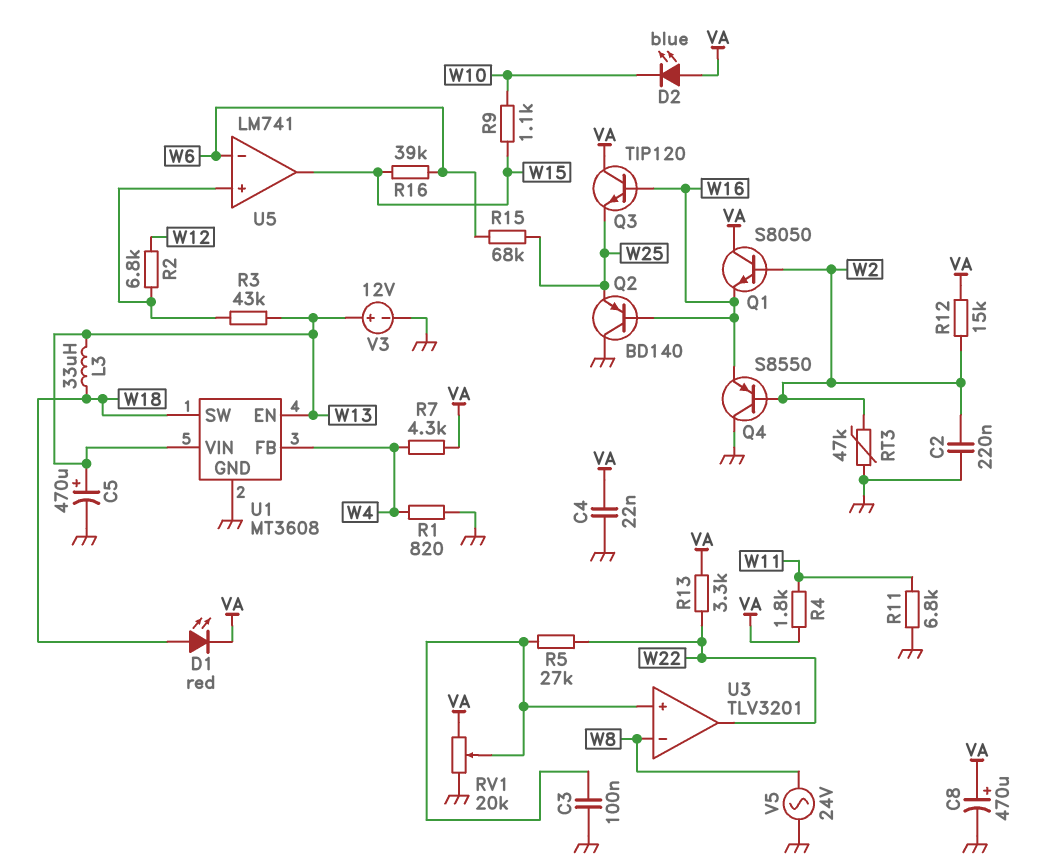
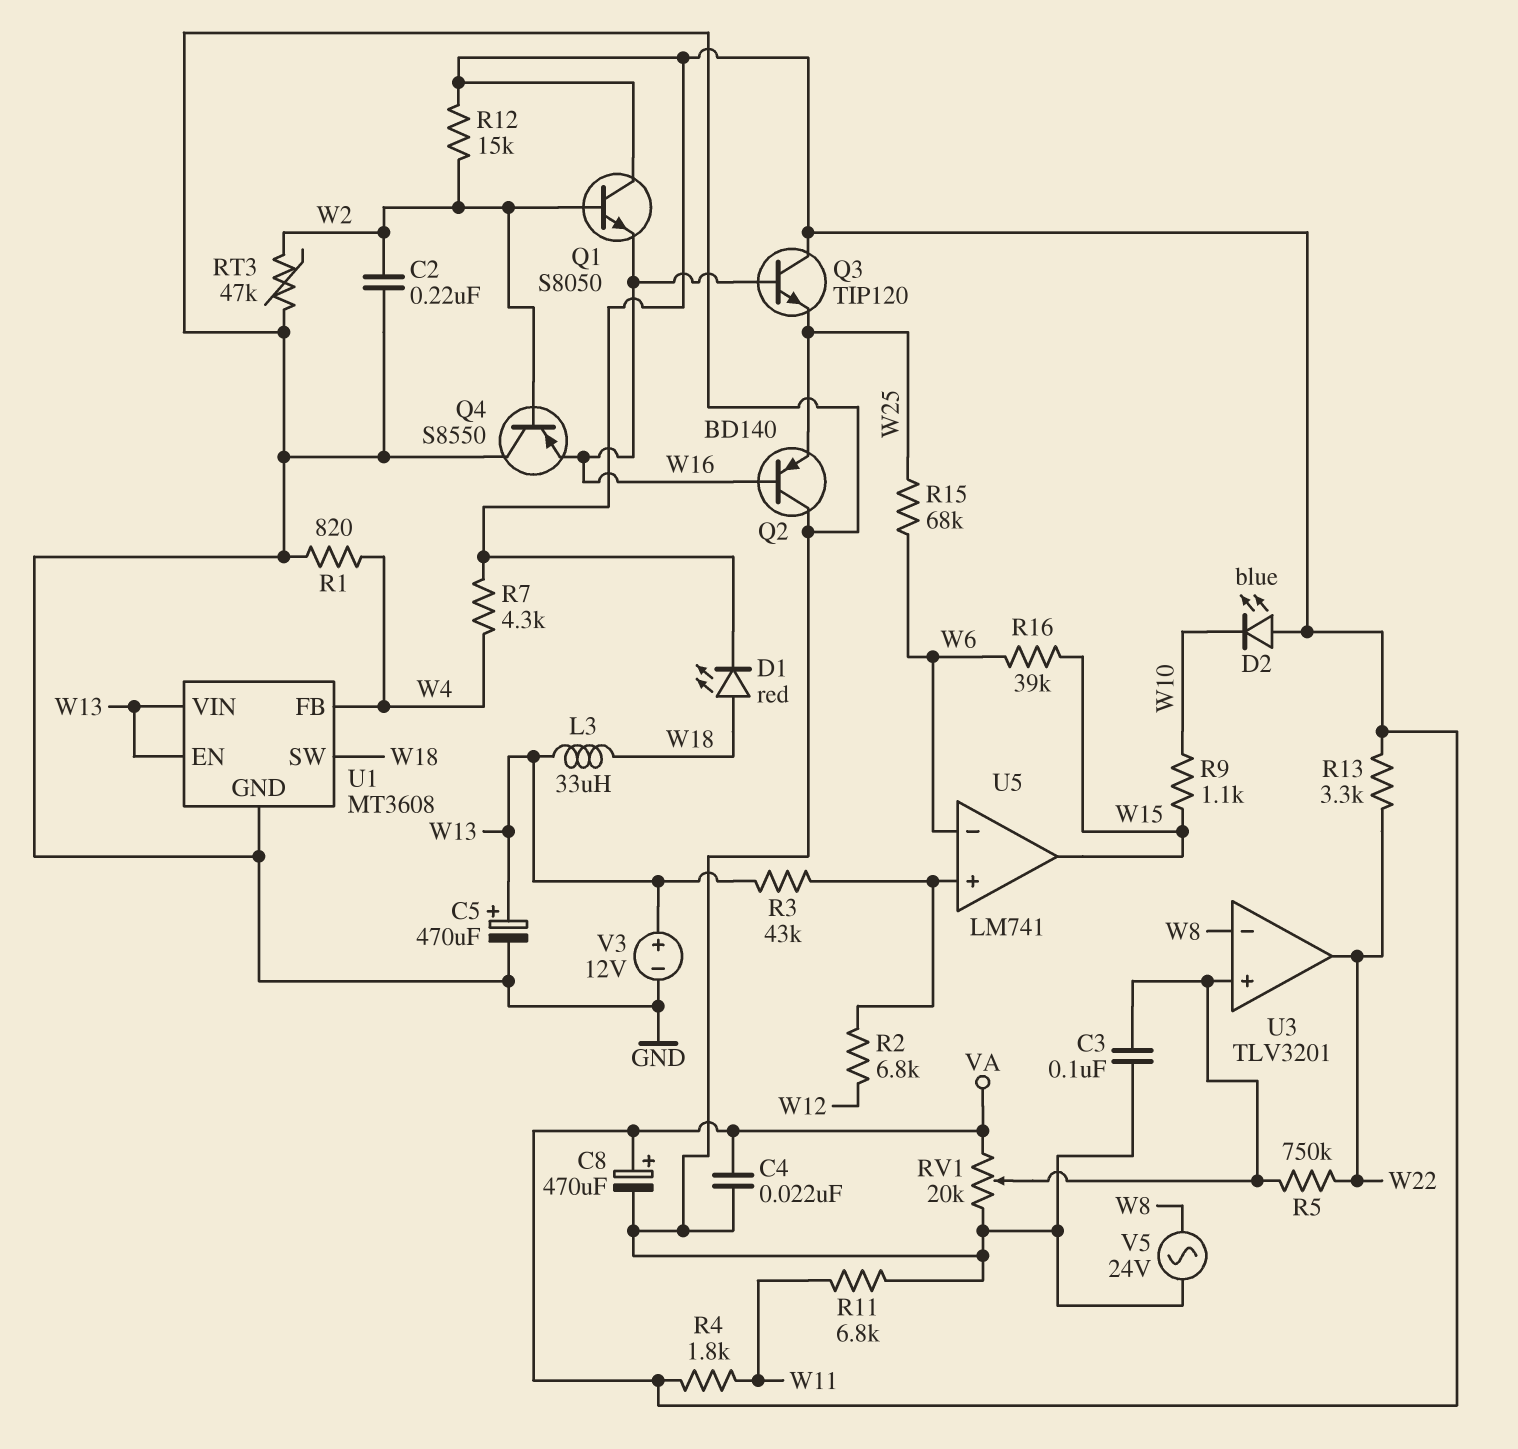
R5: 27k (U3/in+, W22) -> 750k (U3/in+, W22)

